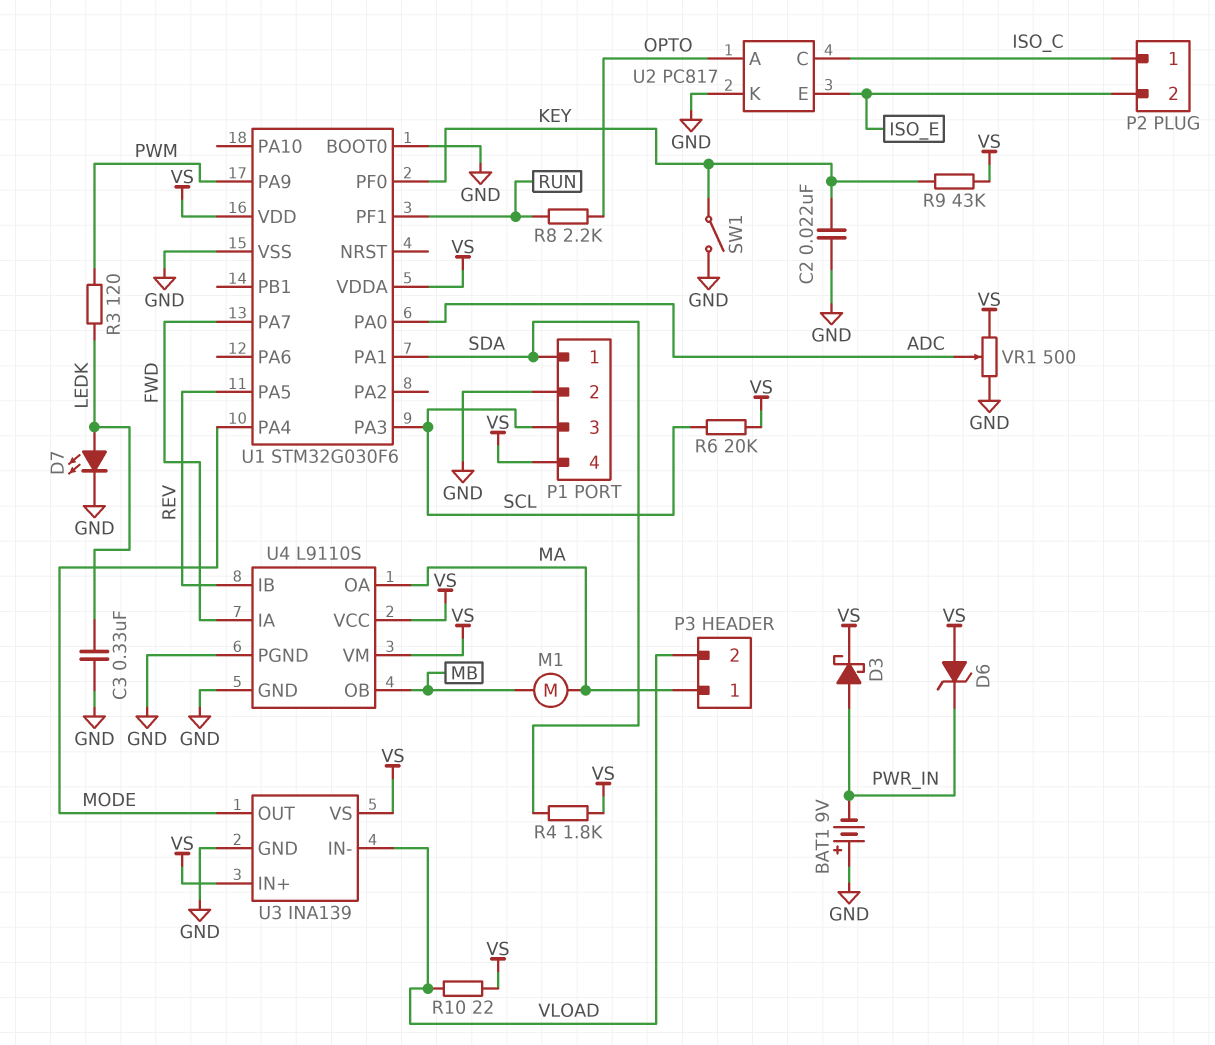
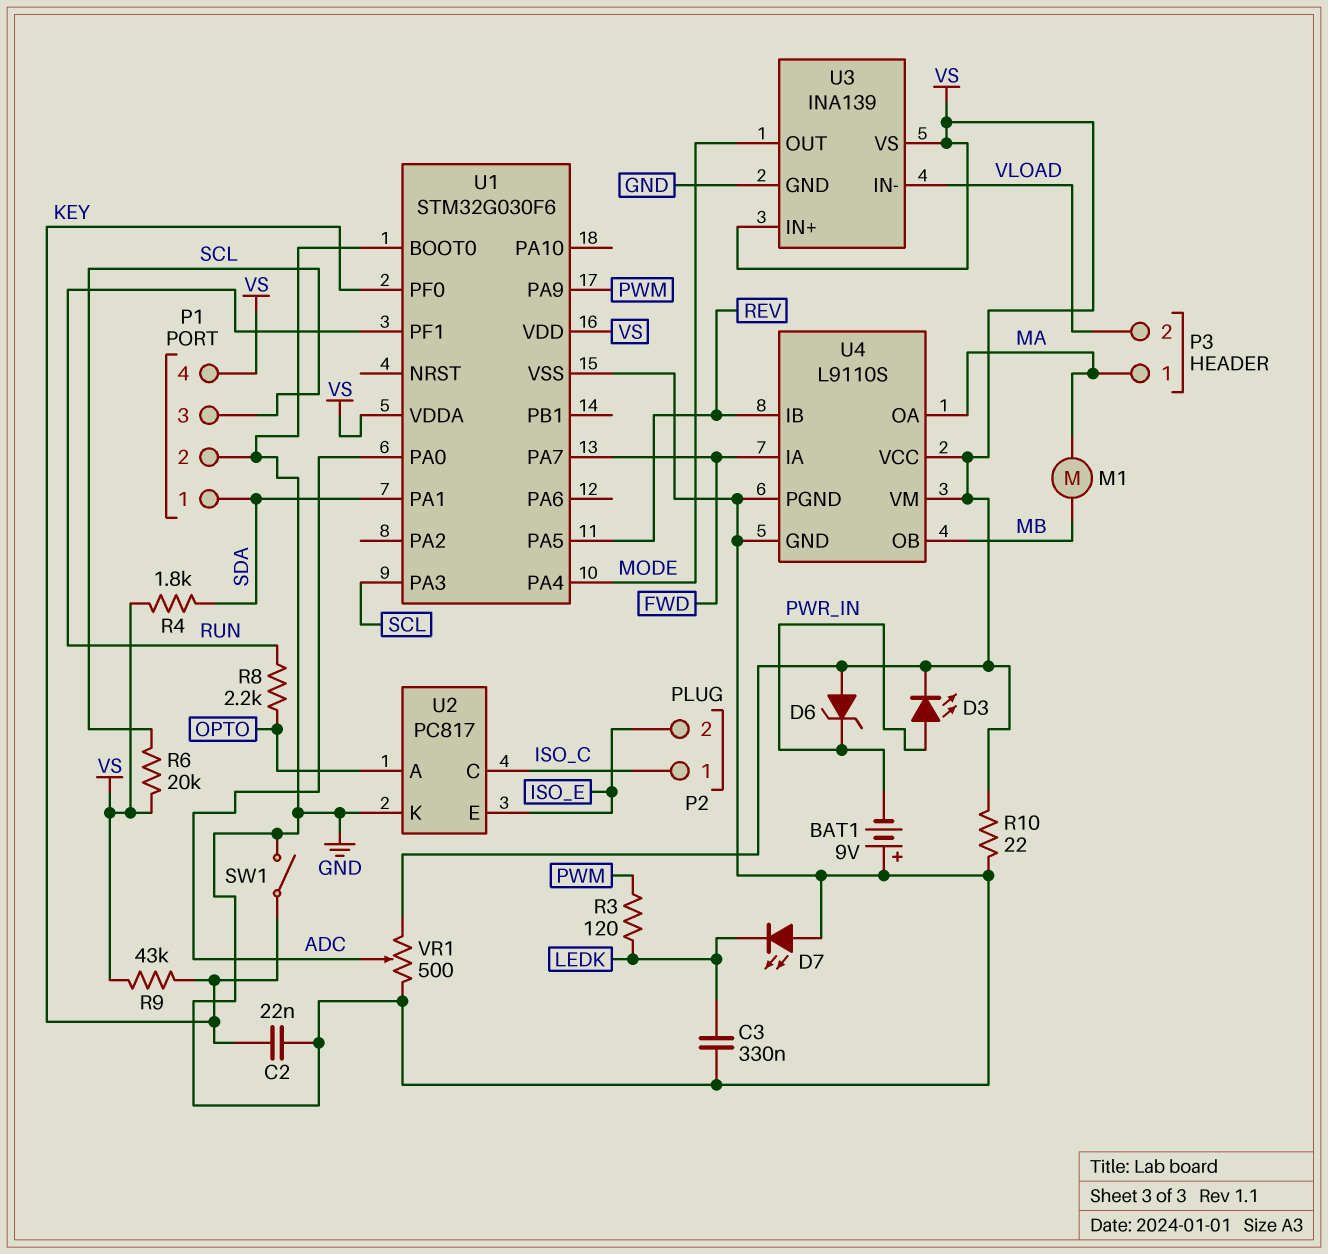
D3: schottky (A PWR_IN, K VS) -> LED (A PWR_IN, K VS)
D7: LED (A LEDK, K GND) -> LED (A GND, K LEDK)
R10: 22 (VLOAD, VS) -> 22 (GND, VS)

